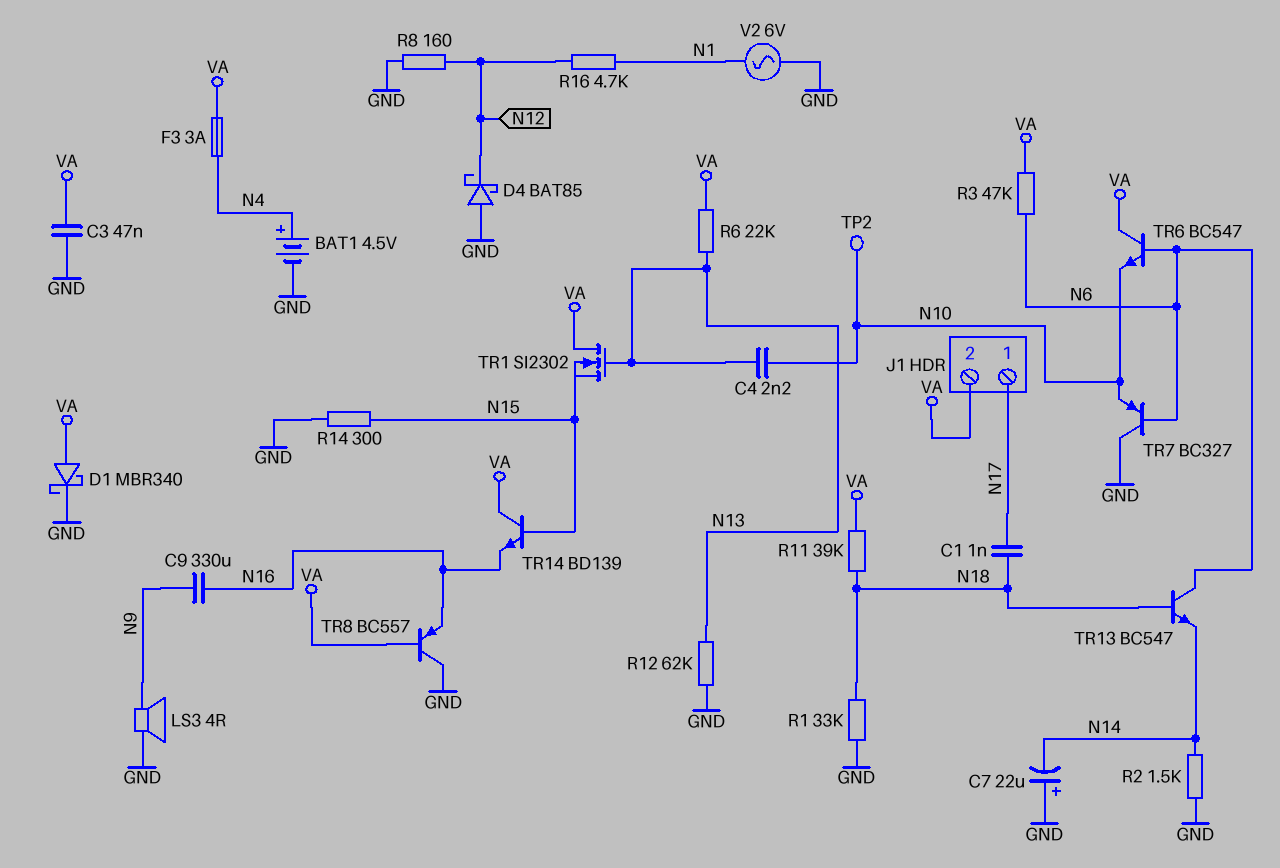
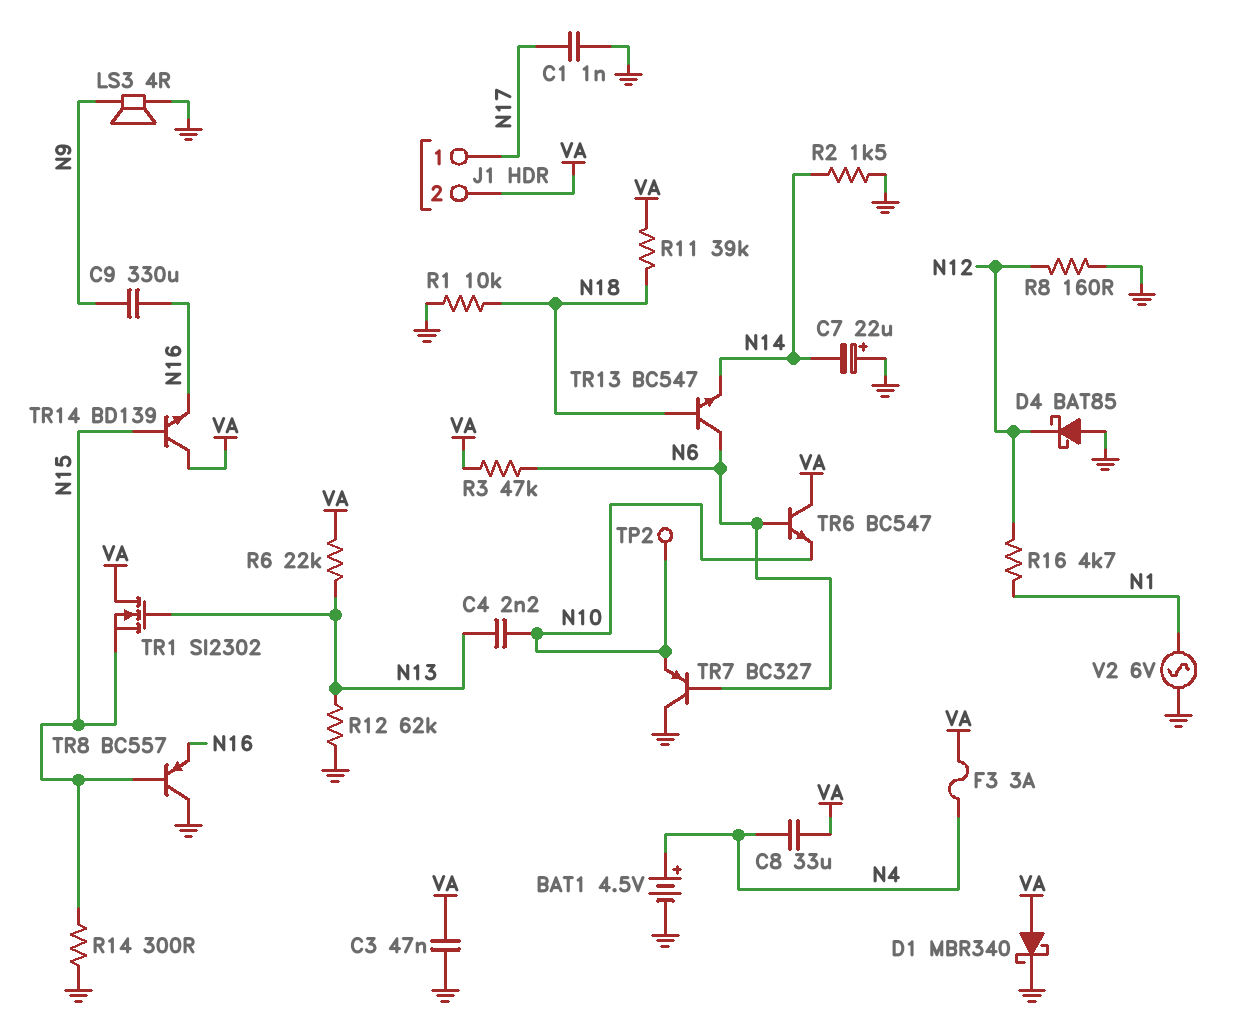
C1: 1nF (N17, N18) -> 1nF (GND, N17)
C8: none -> 33uF (N4, VA)
R1: 33k (GND, N18) -> 10k (GND, N18)
TR8: PNP BC557 (B VA, C GND, E N16) -> PNP BC557 (B N15, C GND, E N16)

